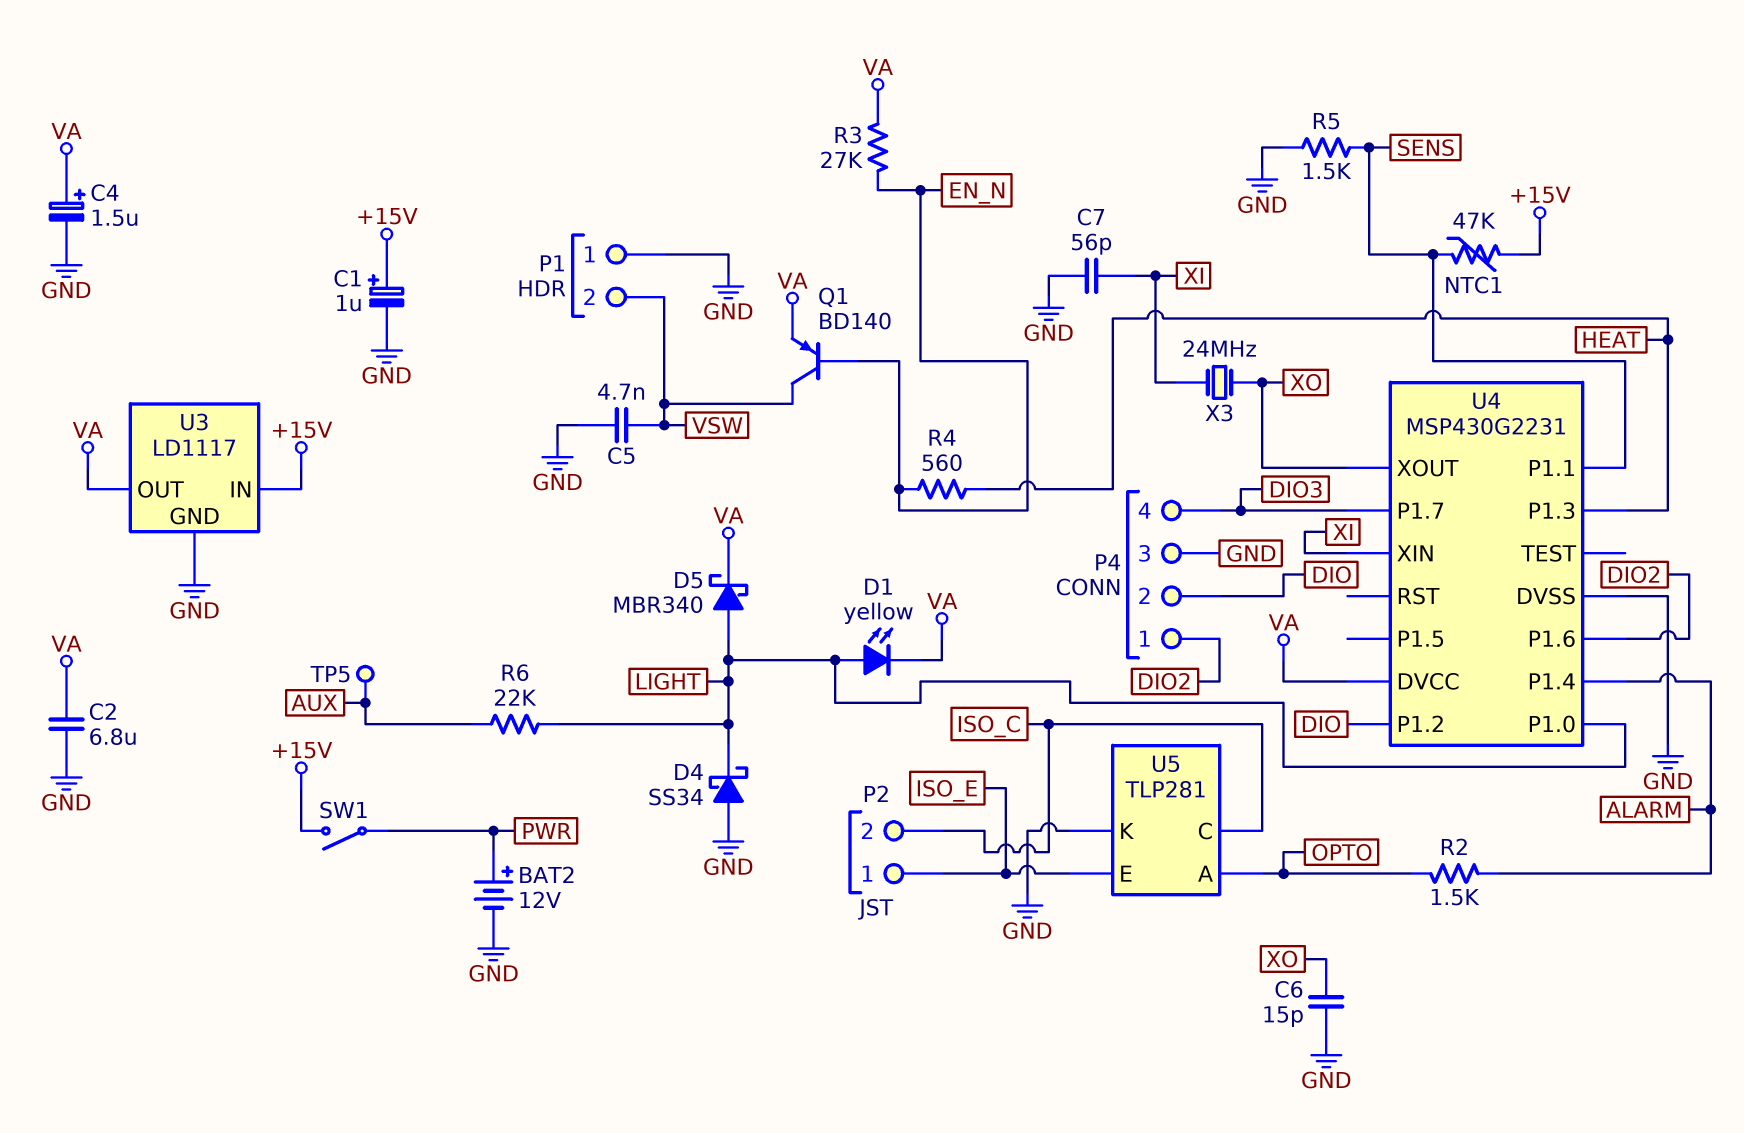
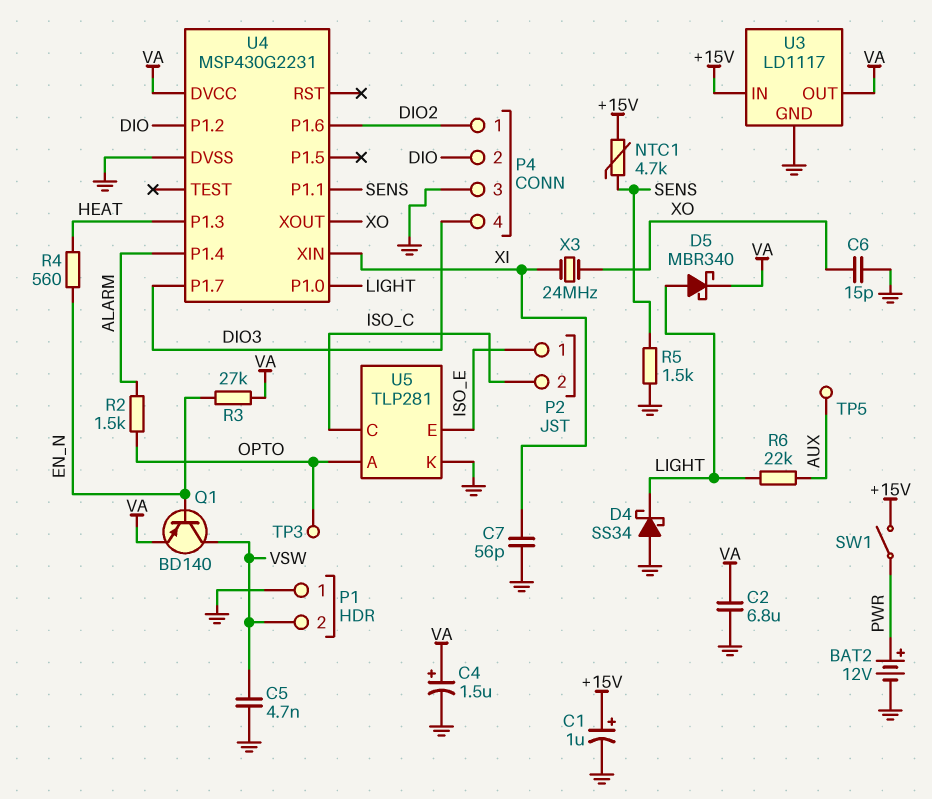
D1: LED yellow (A LIGHT, K VA) -> none
NTC1: 47k (+15V, SENS) -> 4.7k (+15V, SENS)
TP3: none -> test point (OPTO)

